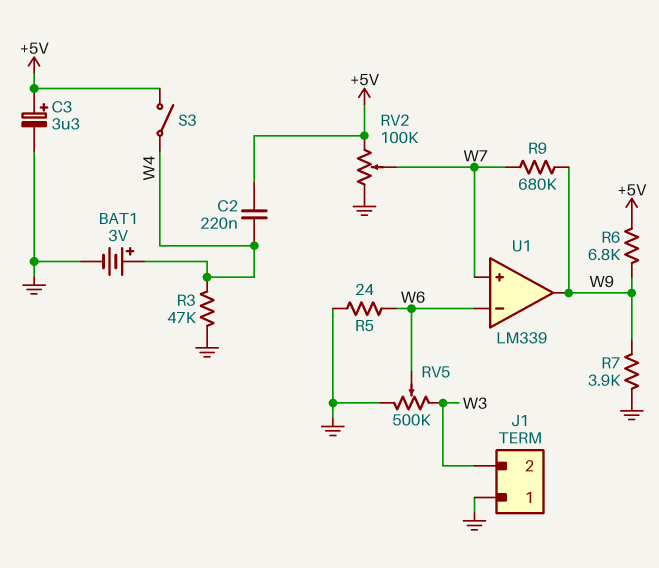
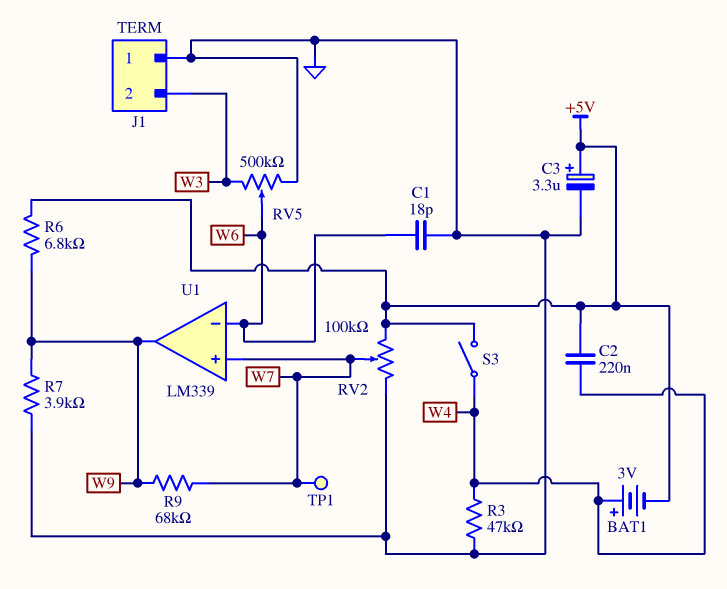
BAT1: 3V (plus W4, minus GND) -> 3V (plus W4, minus +5V)
C1: none -> 18pF (GND, W6)
R5: 24 (GND, W6) -> none
R9: 680k (W7, W9) -> 68k (W7, W9)
TP1: none -> test point (W7)

